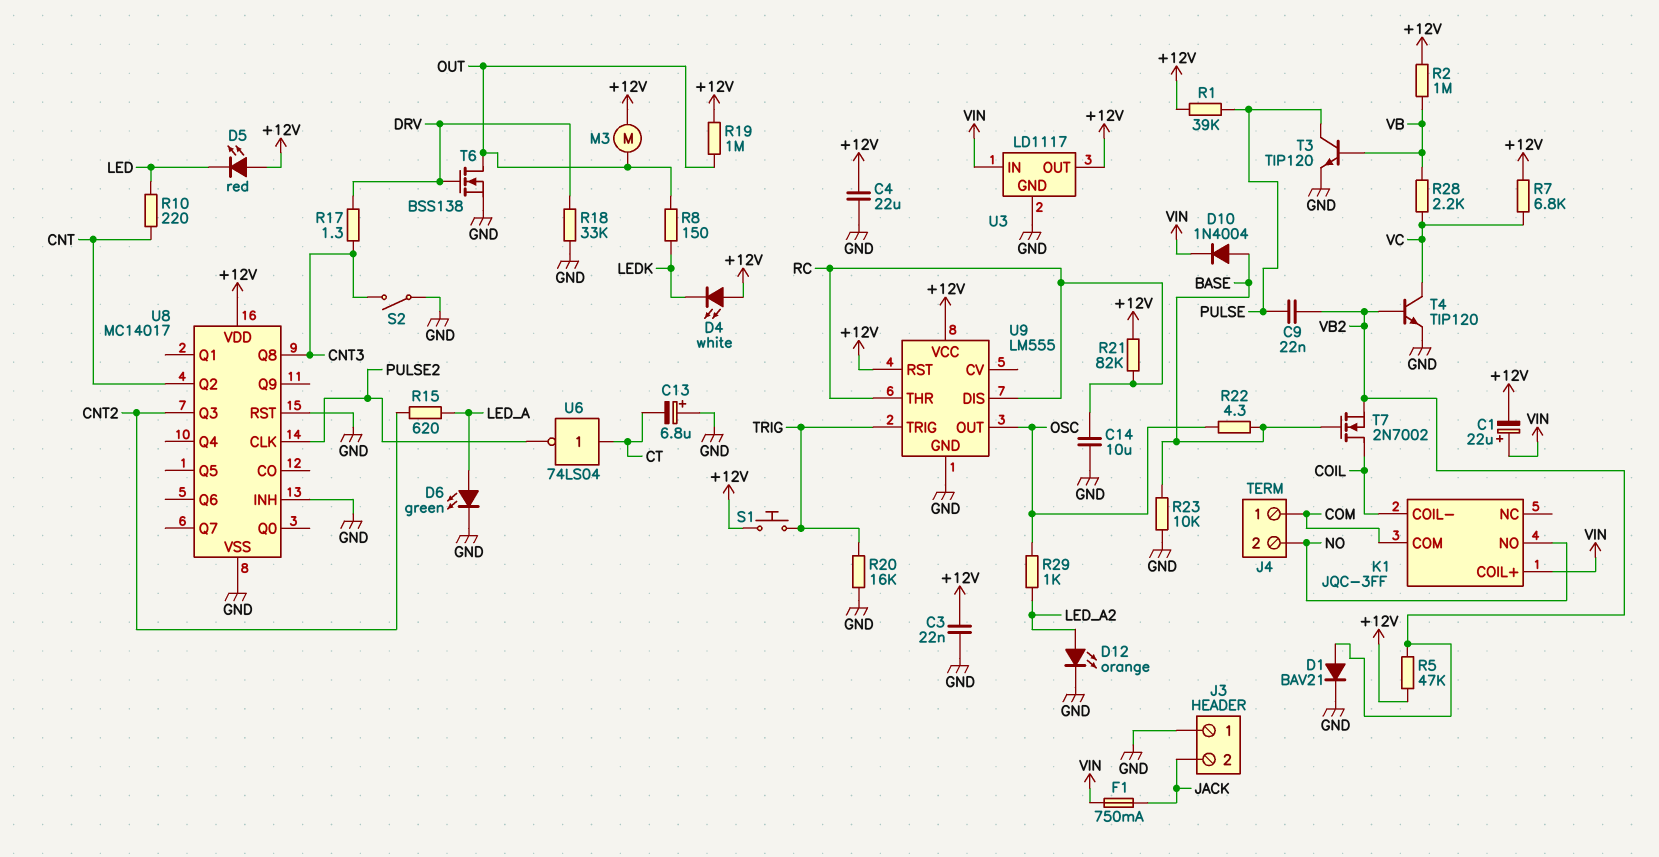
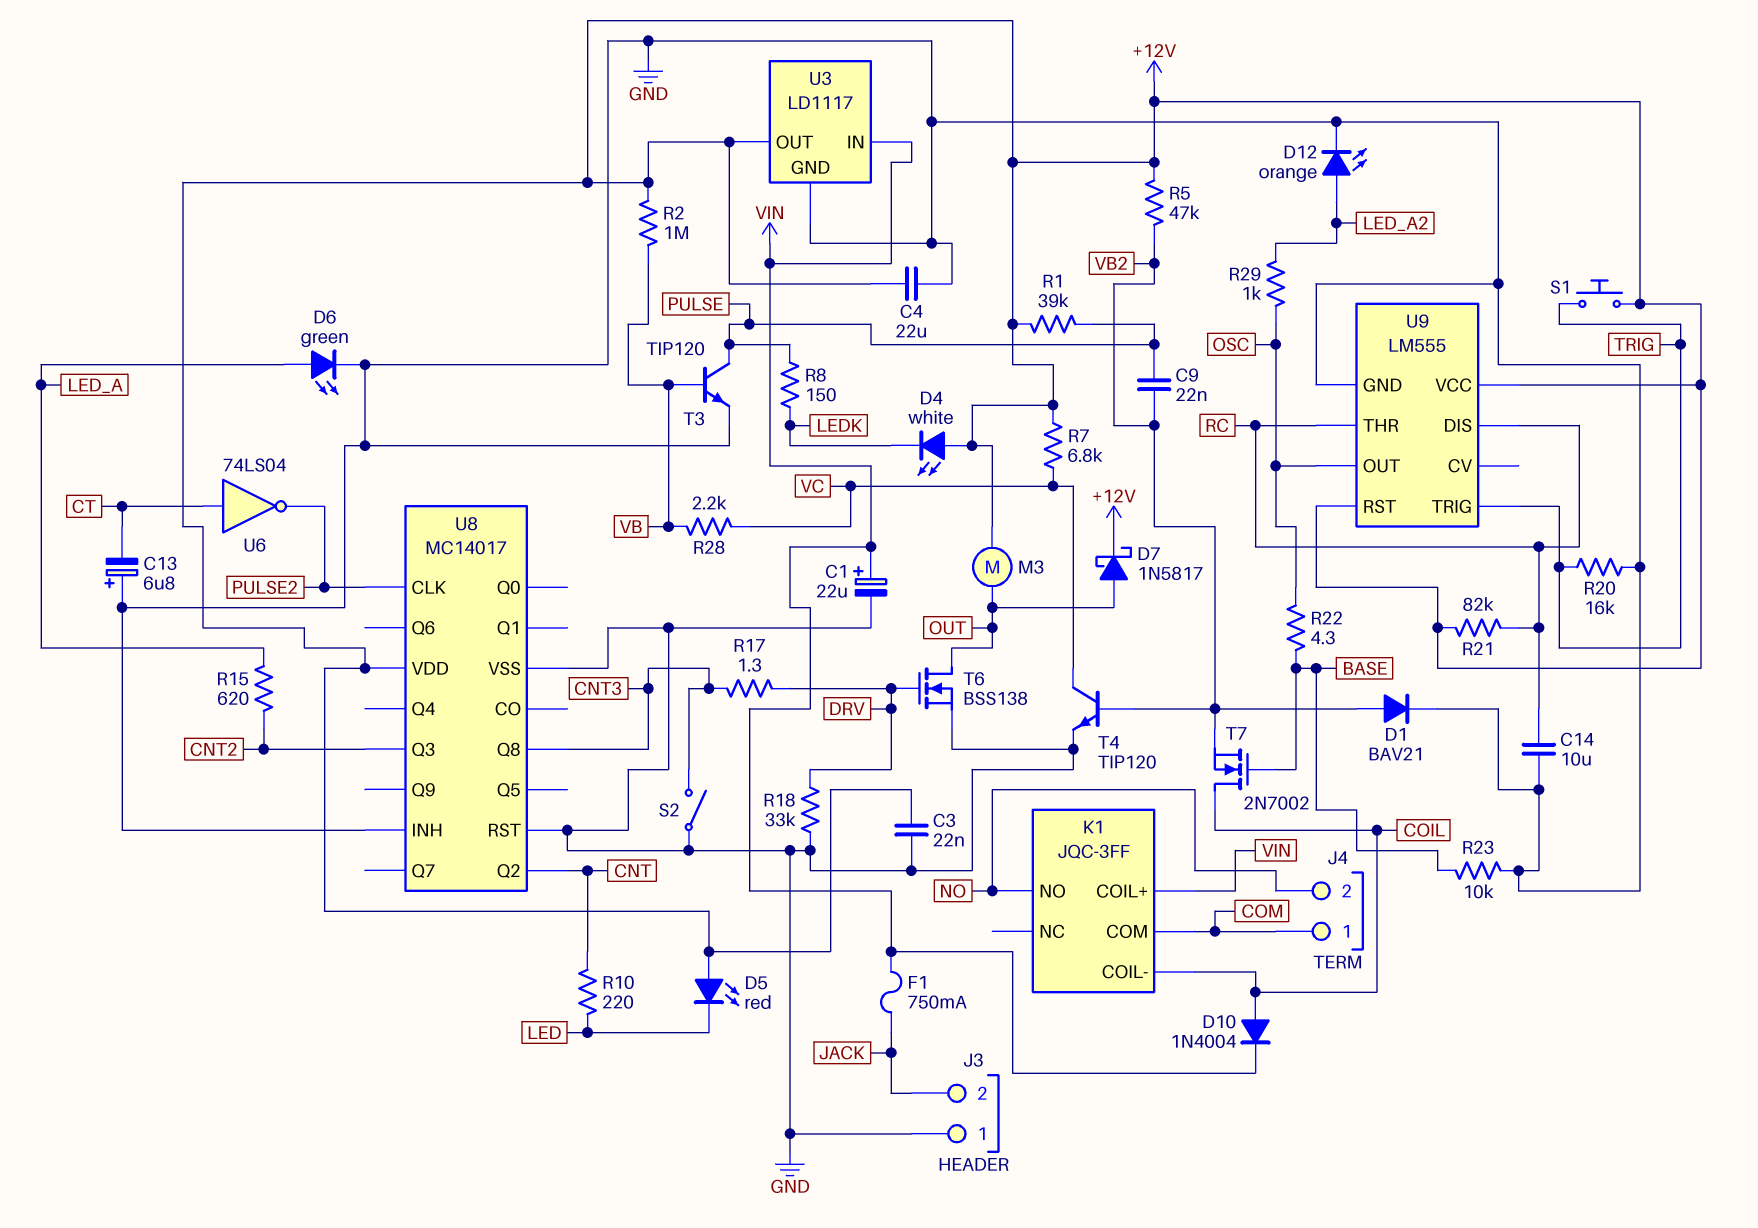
C1: 22uF (plus VIN, minus +12V) -> 22uF (plus VIN, minus GND)
D7: none -> schottky 1N5817 (A OUT, K +12V)
D10: diode 1N4004 (A BASE, K VIN) -> diode 1N4004 (A COIL, K VIN)
R8: 150 (LEDK, OUT) -> 150 (LEDK, PULSE)
R19: 1M (+12V, OUT) -> none

